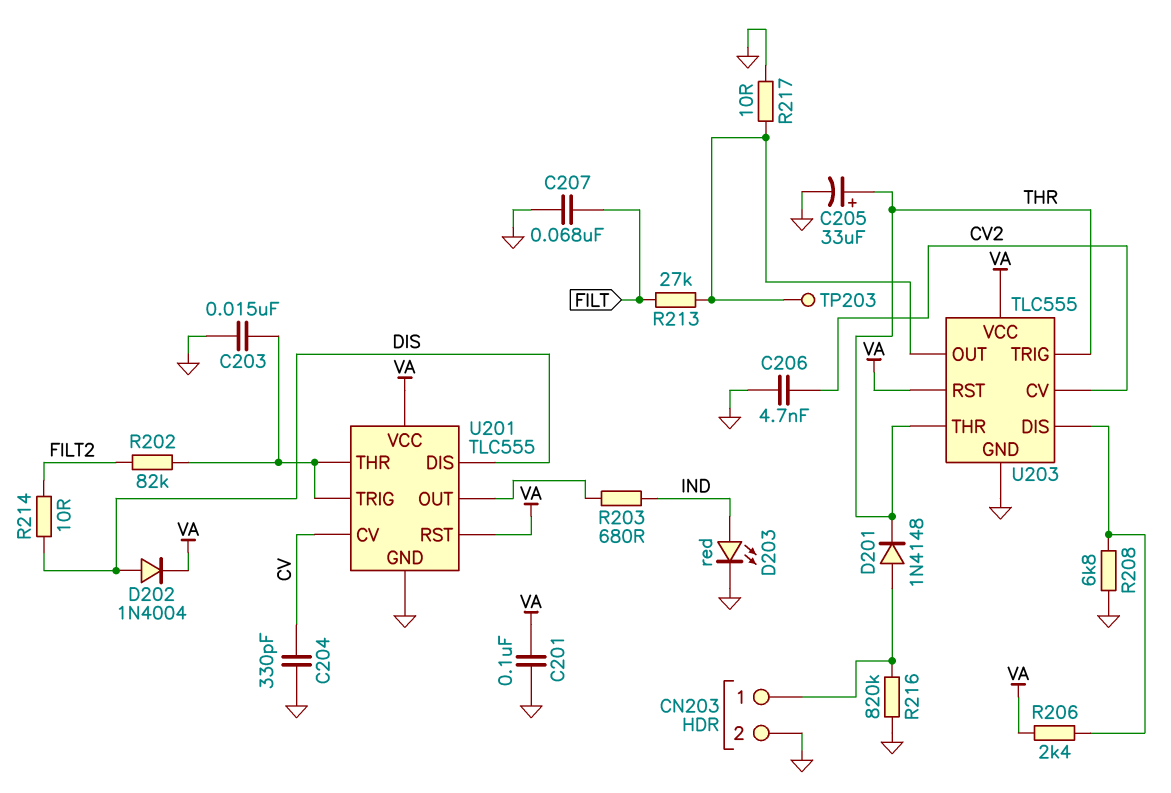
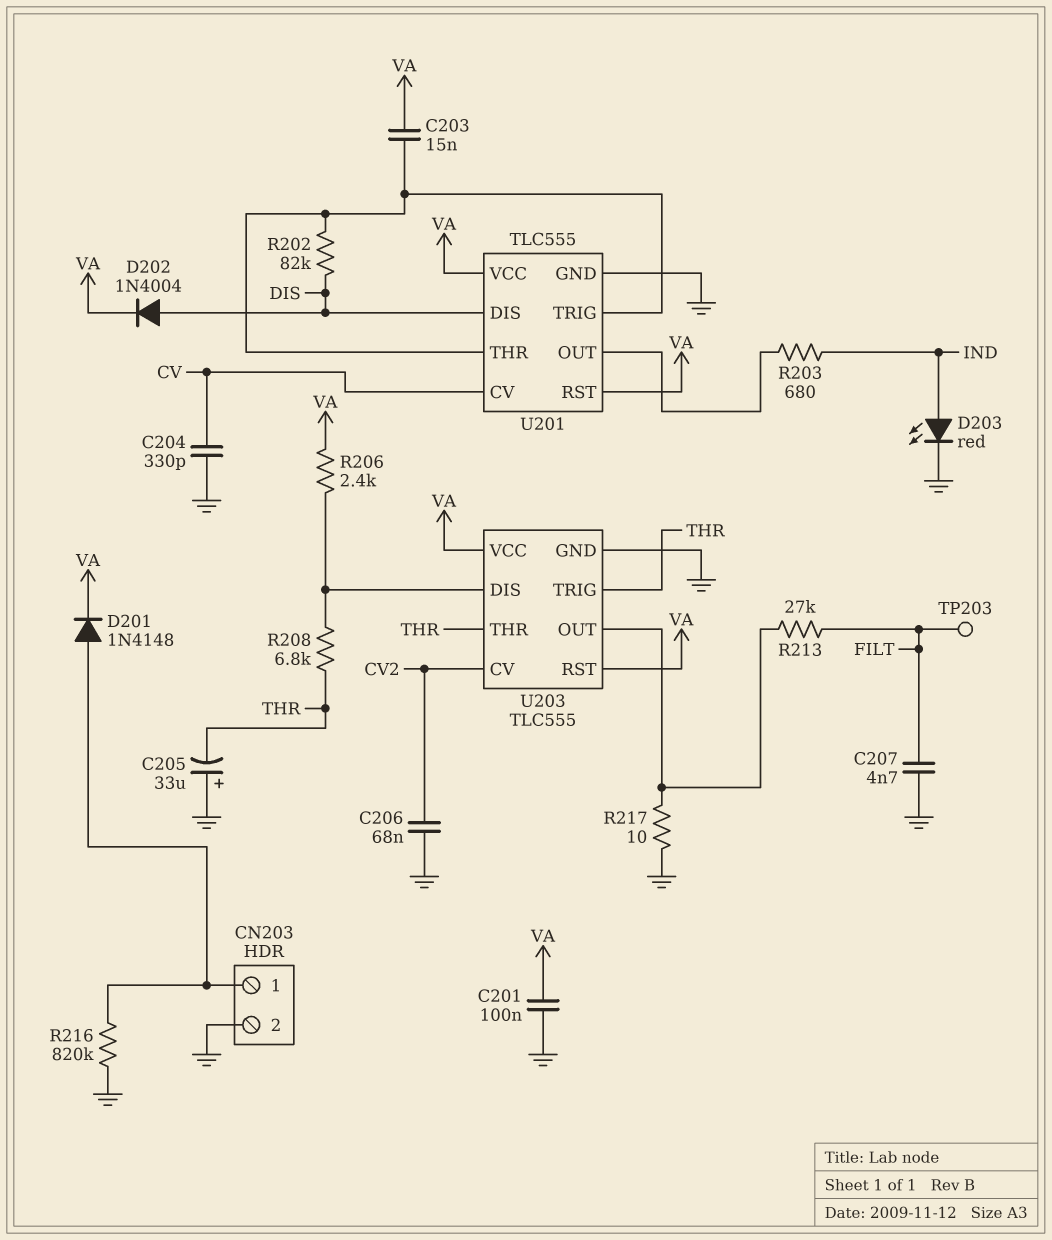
C203: 15nF (GND, U201/THR) -> 15nF (U201/THR, VA)
C205: 33uF (plus THR, minus GND) -> 33uF (plus GND, minus THR)
C206: 4.7nF (CV2, GND) -> 68nF (CV2, GND)
C207: 68nF (FILT, GND) -> 4.7nF (FILT, GND)
D201: diode 1N4148 (A CN203/1, K THR) -> diode 1N4148 (A CN203/1, K VA)
R202: 82k (FILT2, U201/THR) -> 82k (DIS, U201/THR)
R208: 6.8k (GND, U203/DIS) -> 6.8k (THR, U203/DIS)
R214: 10 (DIS, FILT2) -> none
TP203: test point (U203/OUT) -> test point (FILT)

